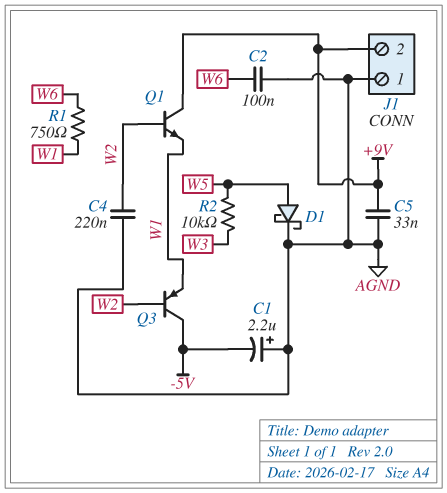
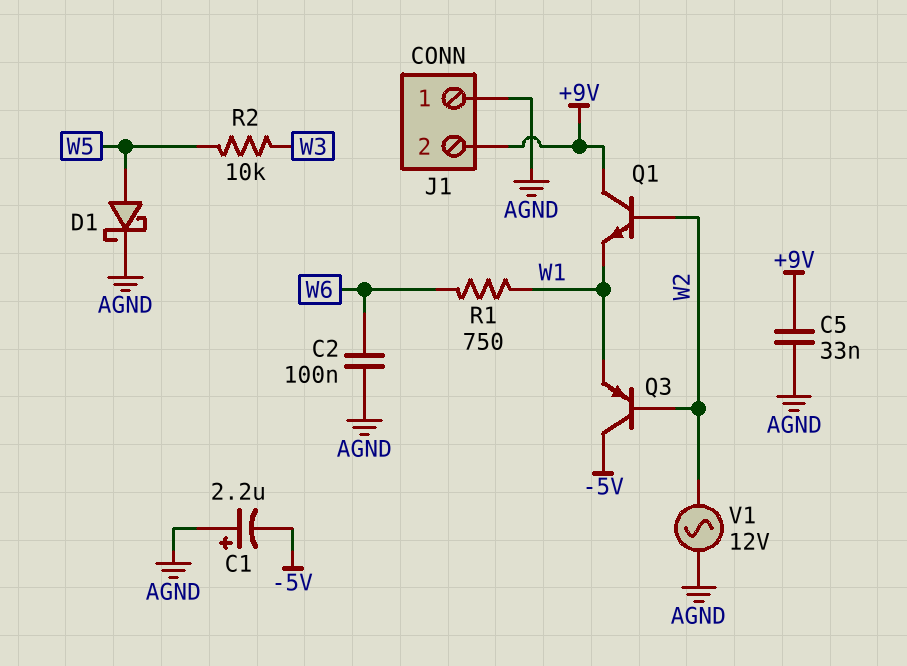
C4: 220nF (AGND, W2) -> none
V1: none -> AC 12V (AGND, W2)

